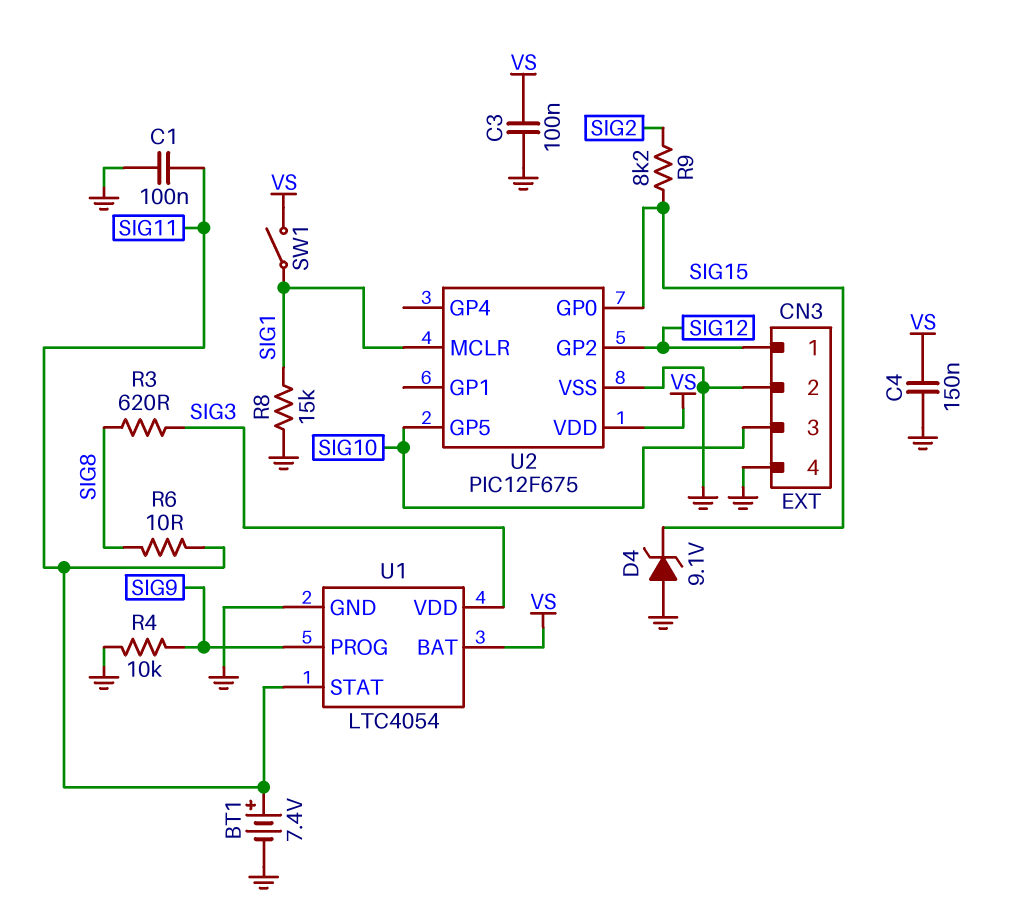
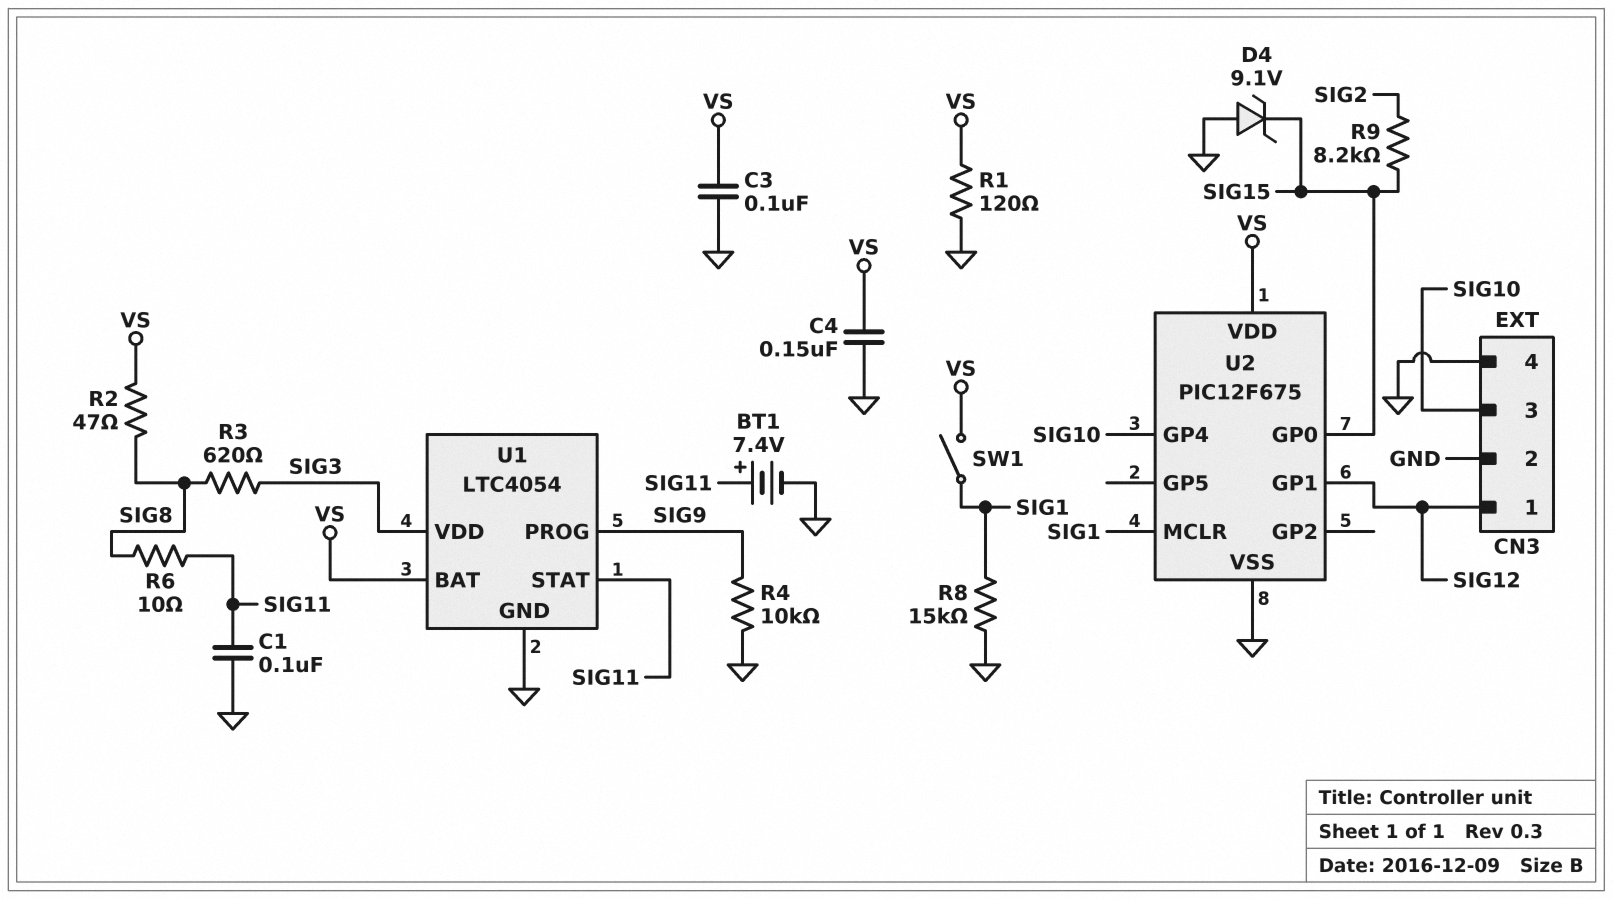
R1: none -> 120 (GND, VS)
R2: none -> 47 (SIG8, VS)
U2 pin GP1: none -> SIG12
U2 pin GP2: SIG12 -> none
U2 pin GP4: none -> SIG10
U2 pin GP5: SIG10 -> none

